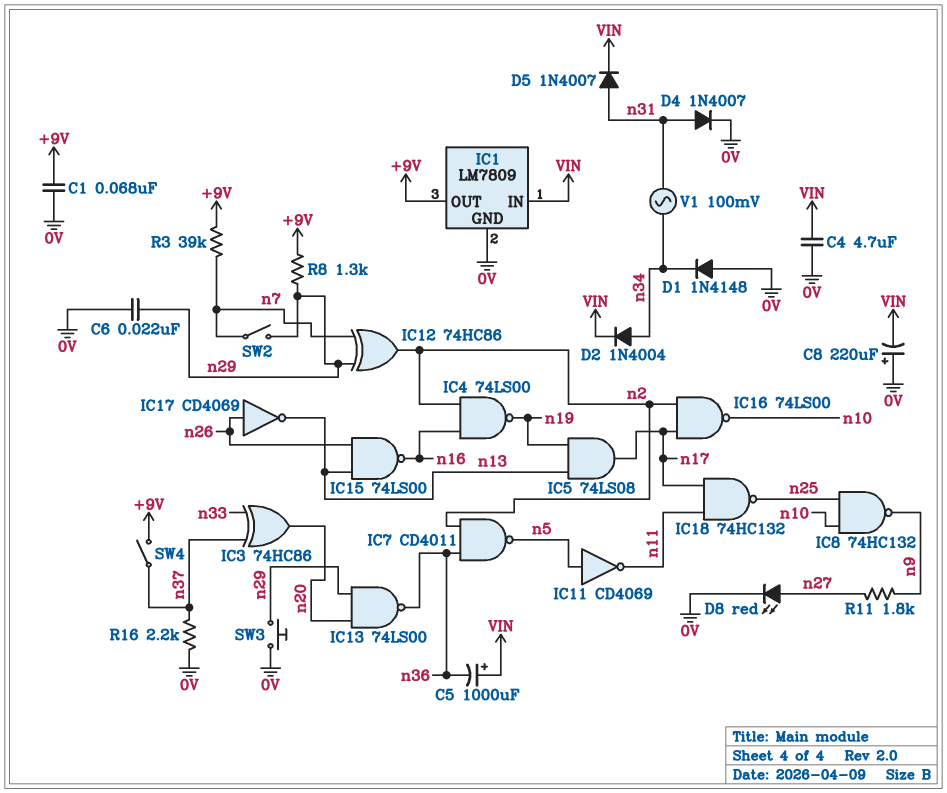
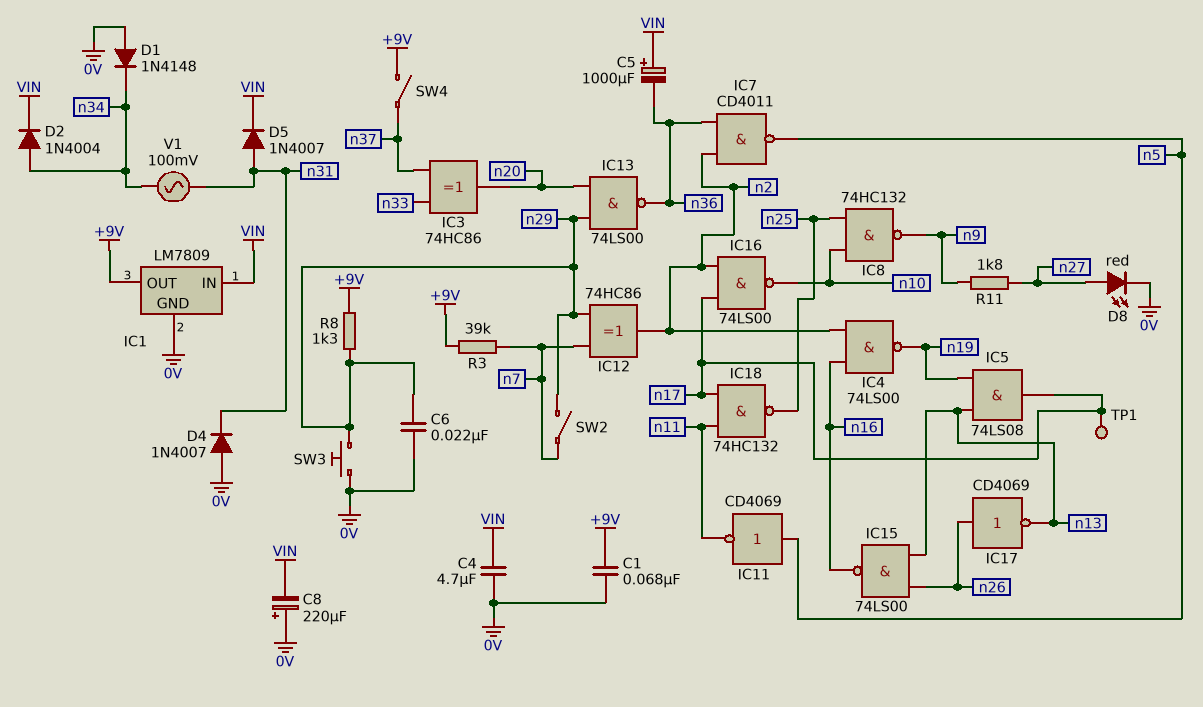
D4: diode 1N4007 (A n31, K 0V) -> diode 1N4007 (A 0V, K n31)
R16: 2.2k (0V, n37) -> none
TP1: none -> test point (n17)

